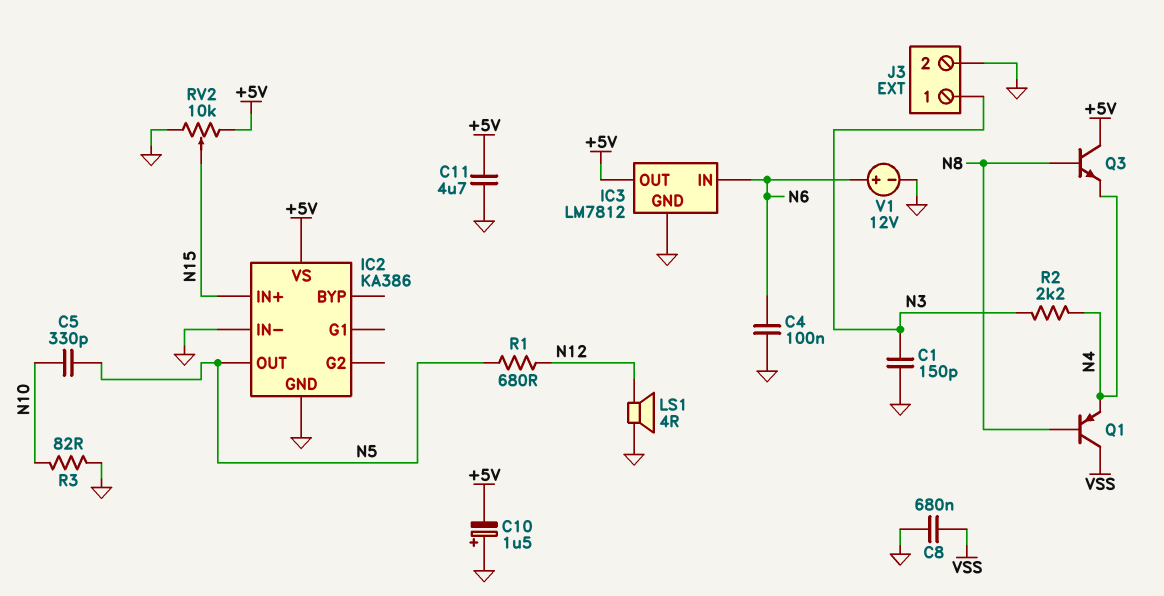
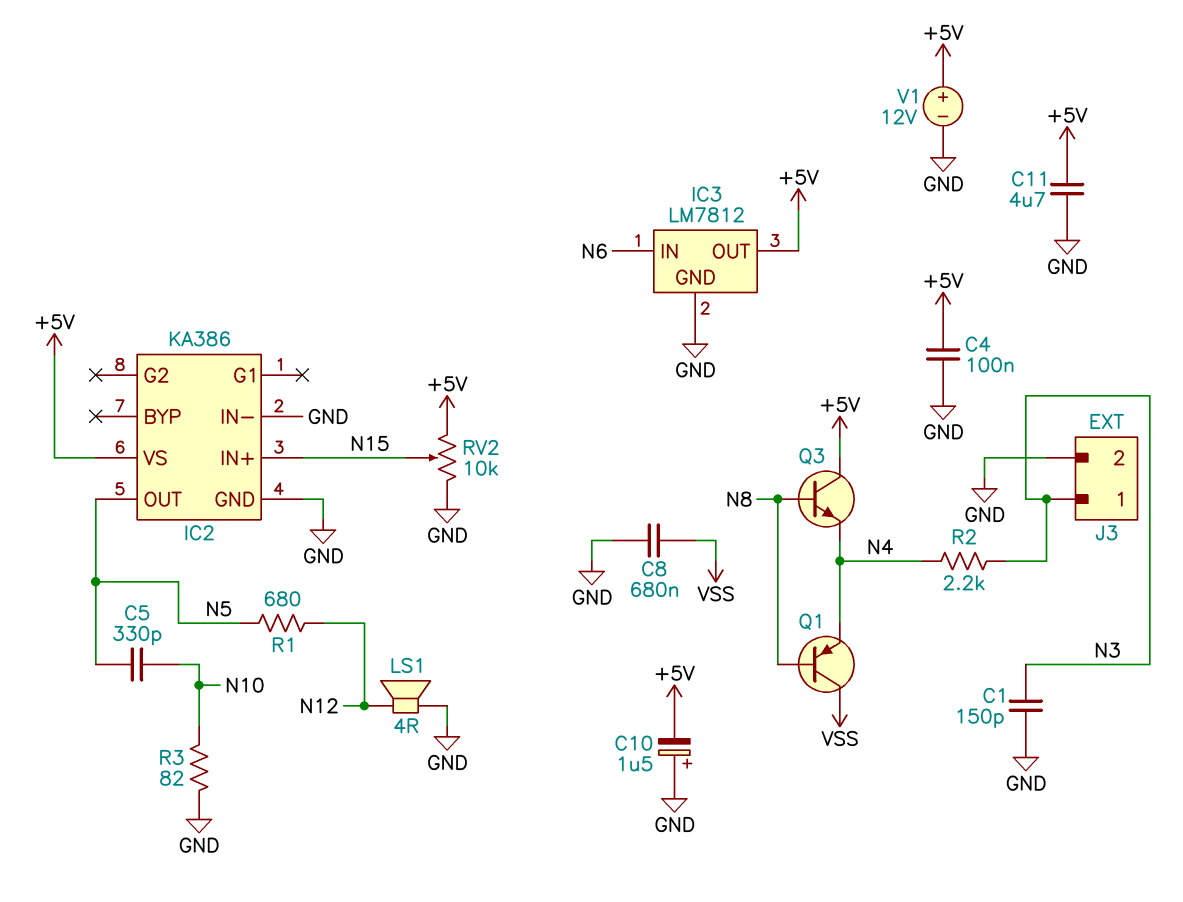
C4: 100nF (GND, N6) -> 100nF (+5V, GND)
V1: 12V (plus N6, minus GND) -> 12V (plus +5V, minus GND)

